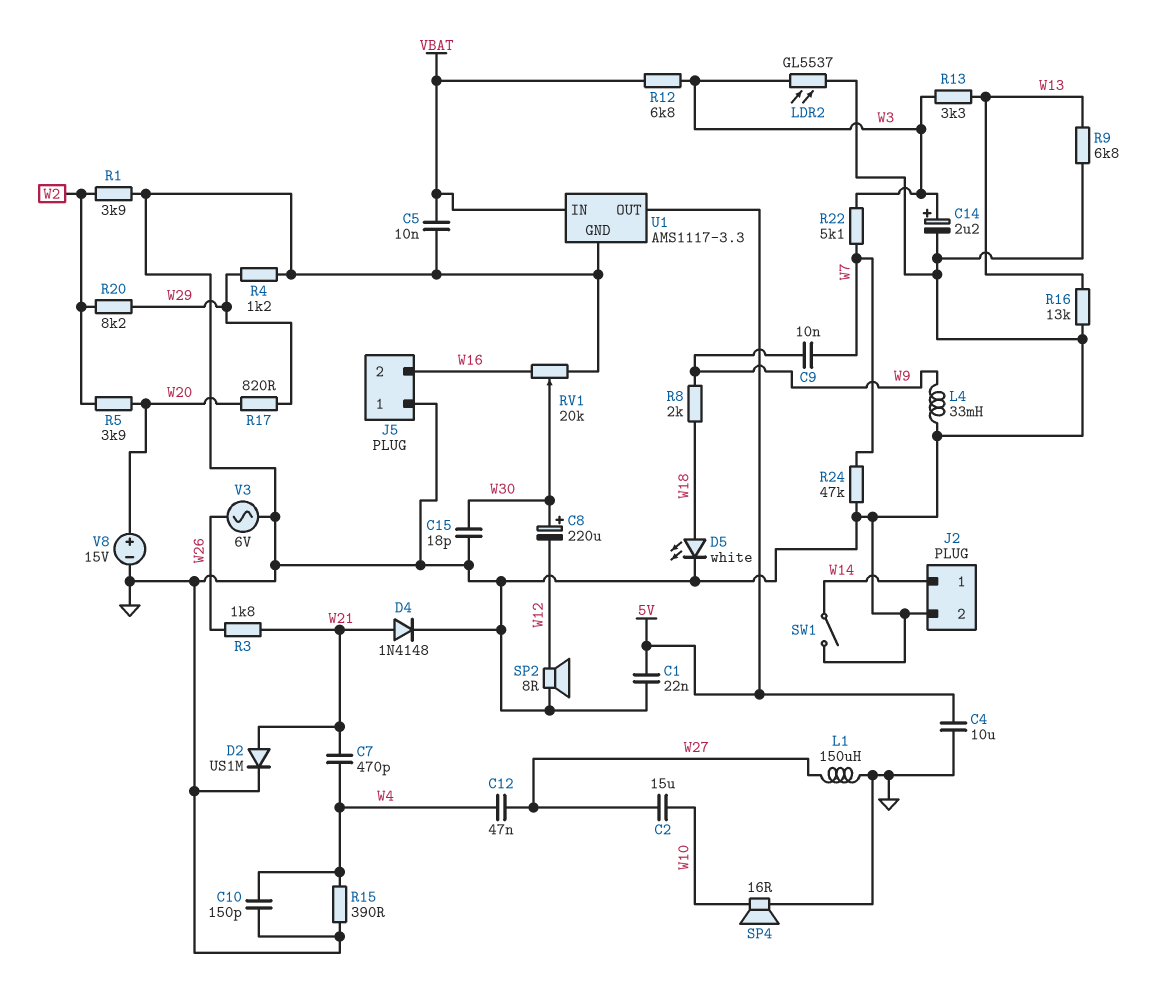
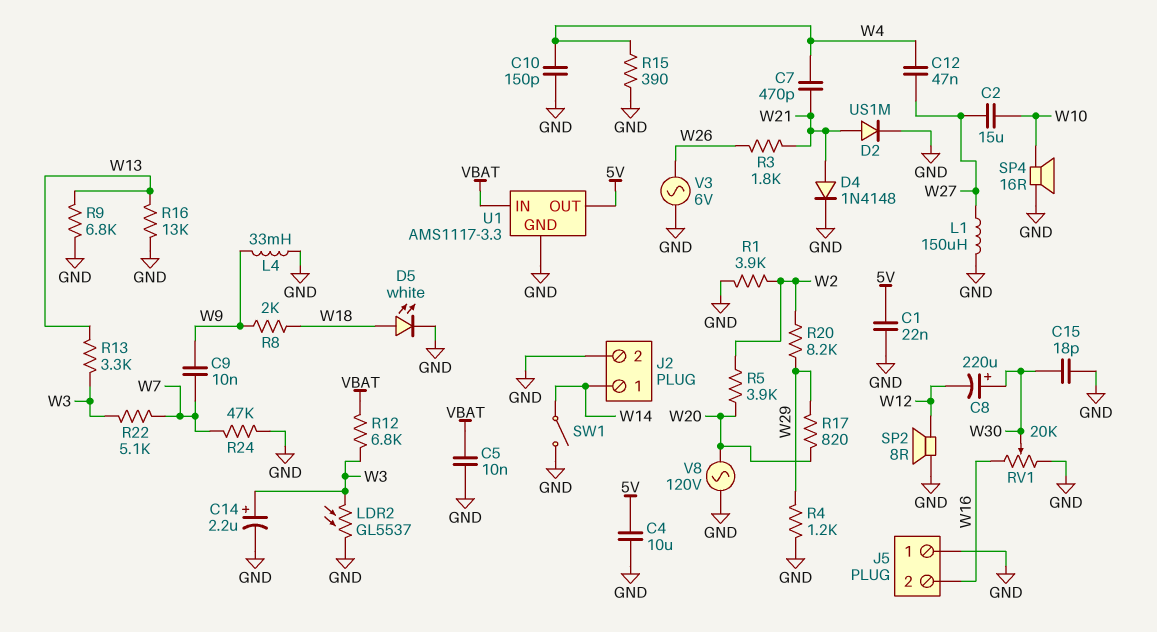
V8: 15V (plus W20, minus GND) -> AC 120V (GND, W20)

